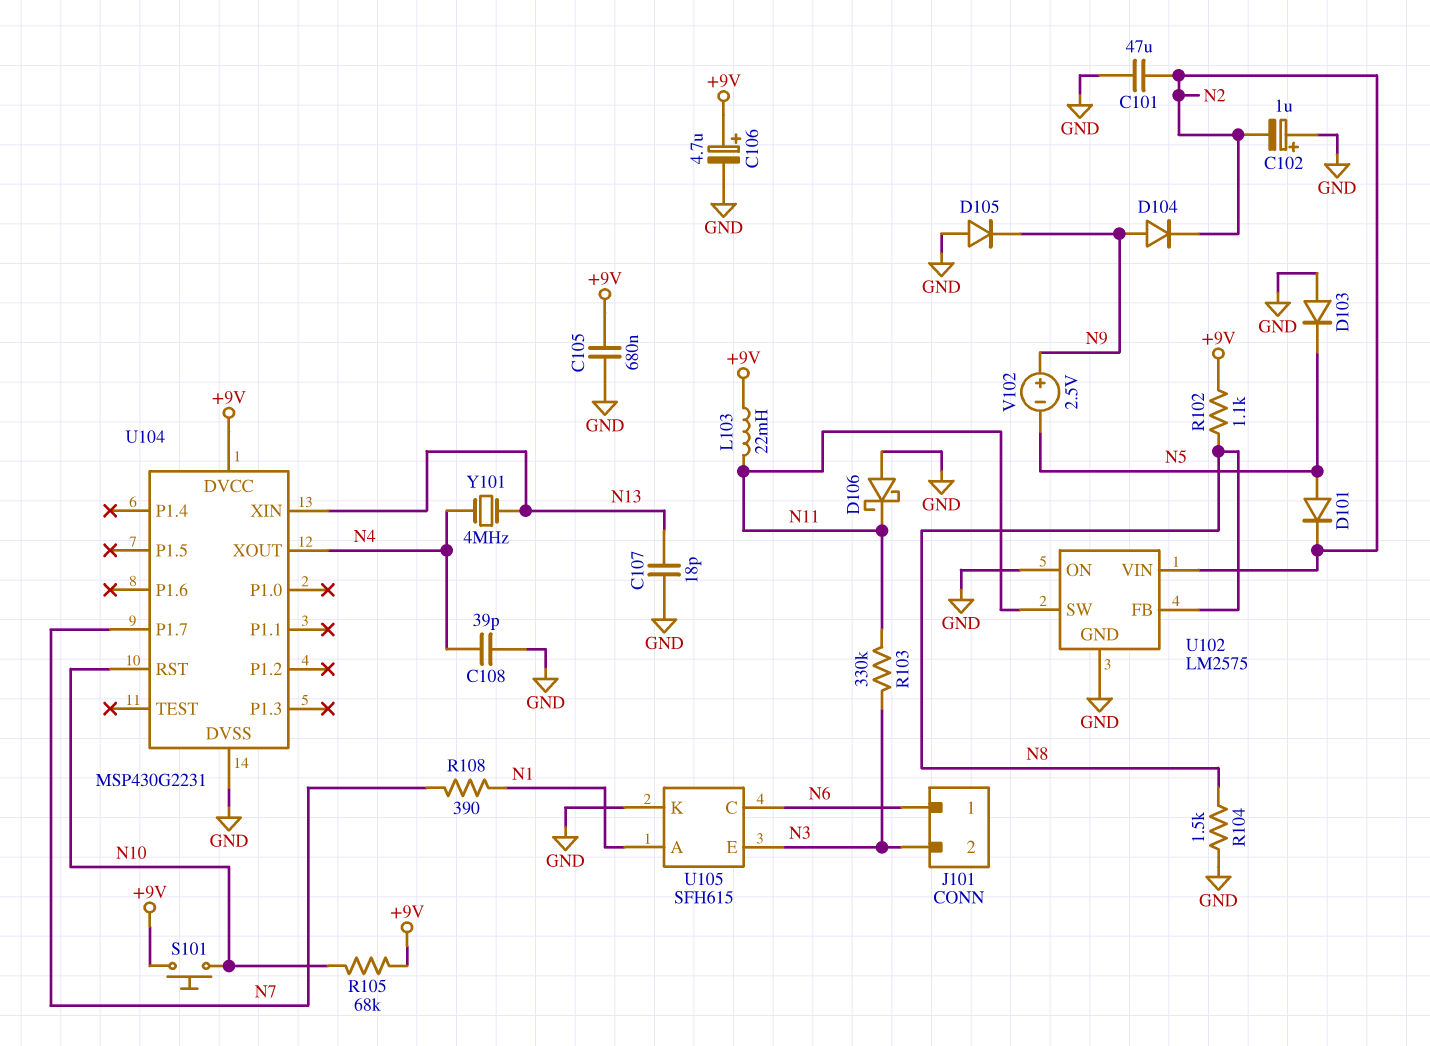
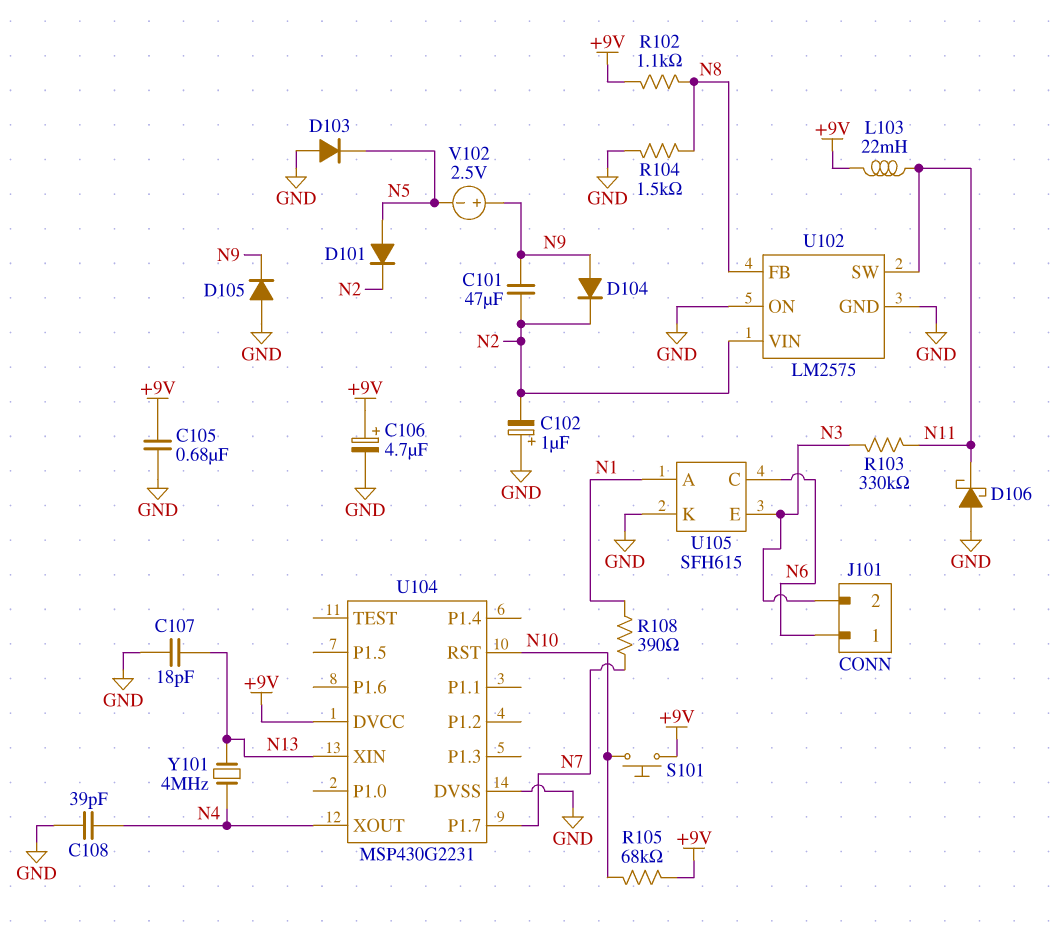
C101: 47uF (GND, N2) -> 47uF (N2, N9)

